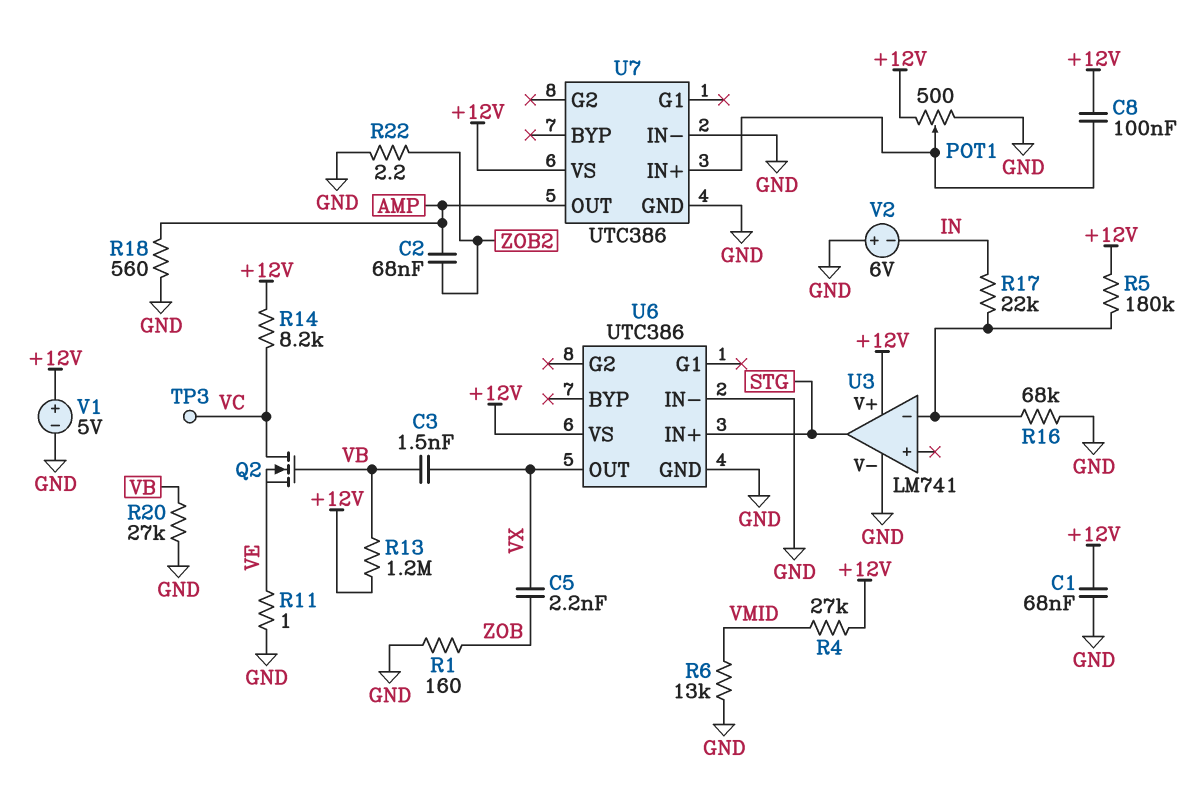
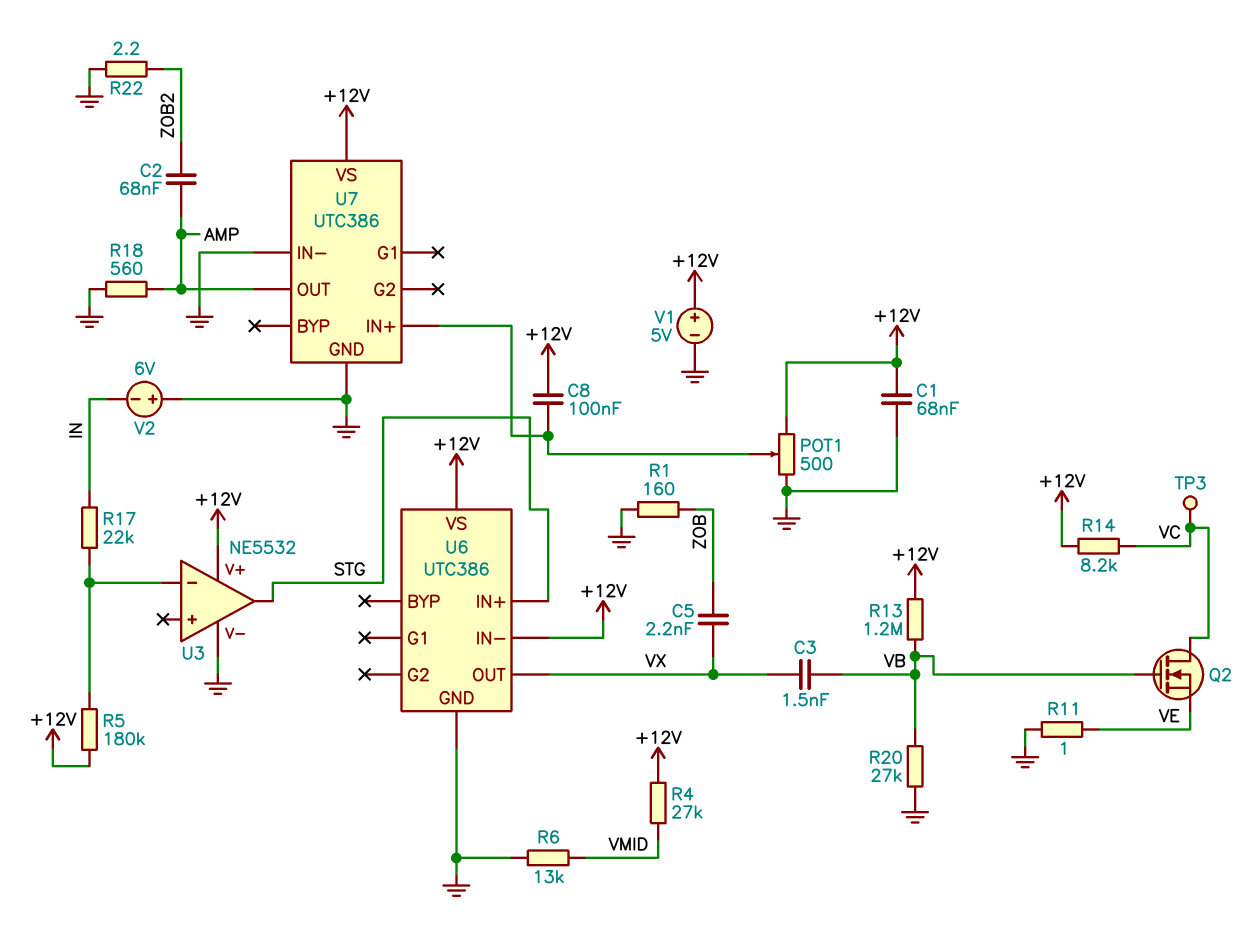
R16: 68k (GND, U3/in-) -> none
U3: LM741 -> NE5532
U6 pin IN-: GND -> +12V

